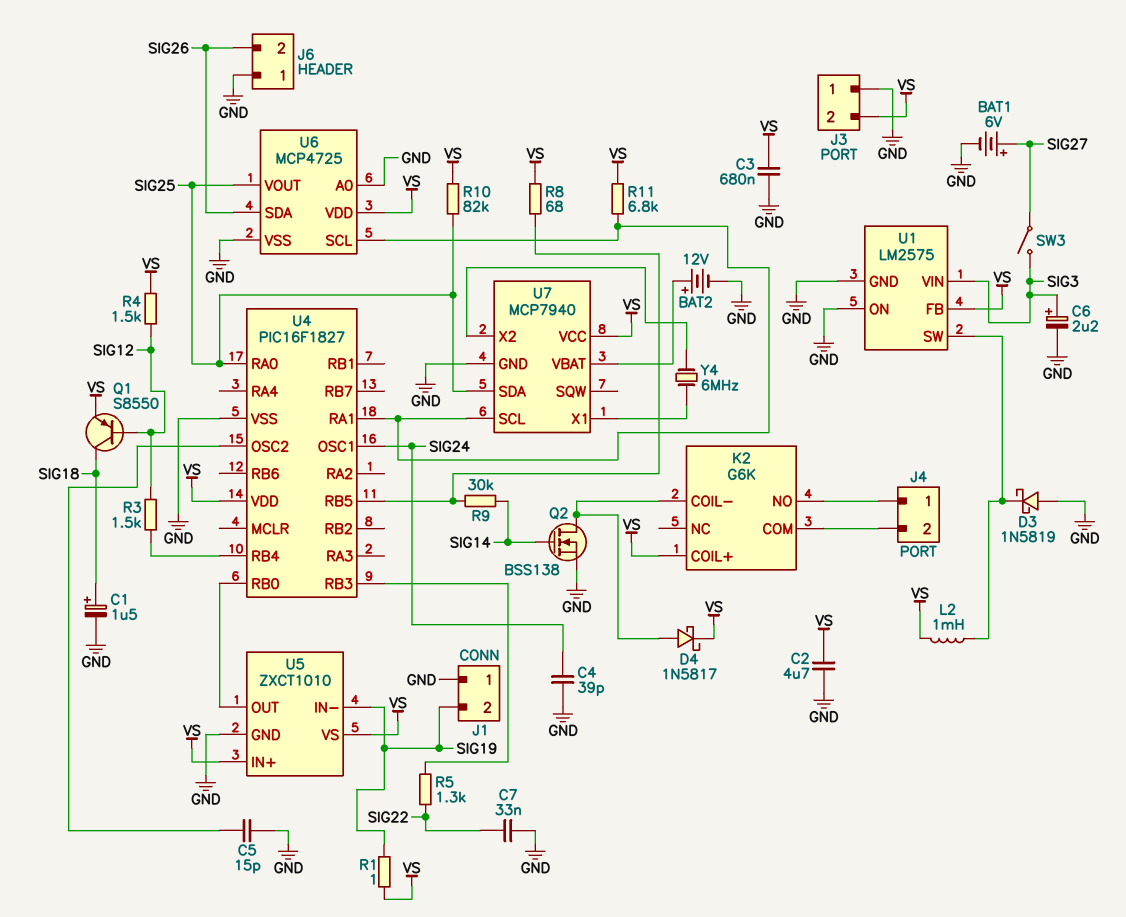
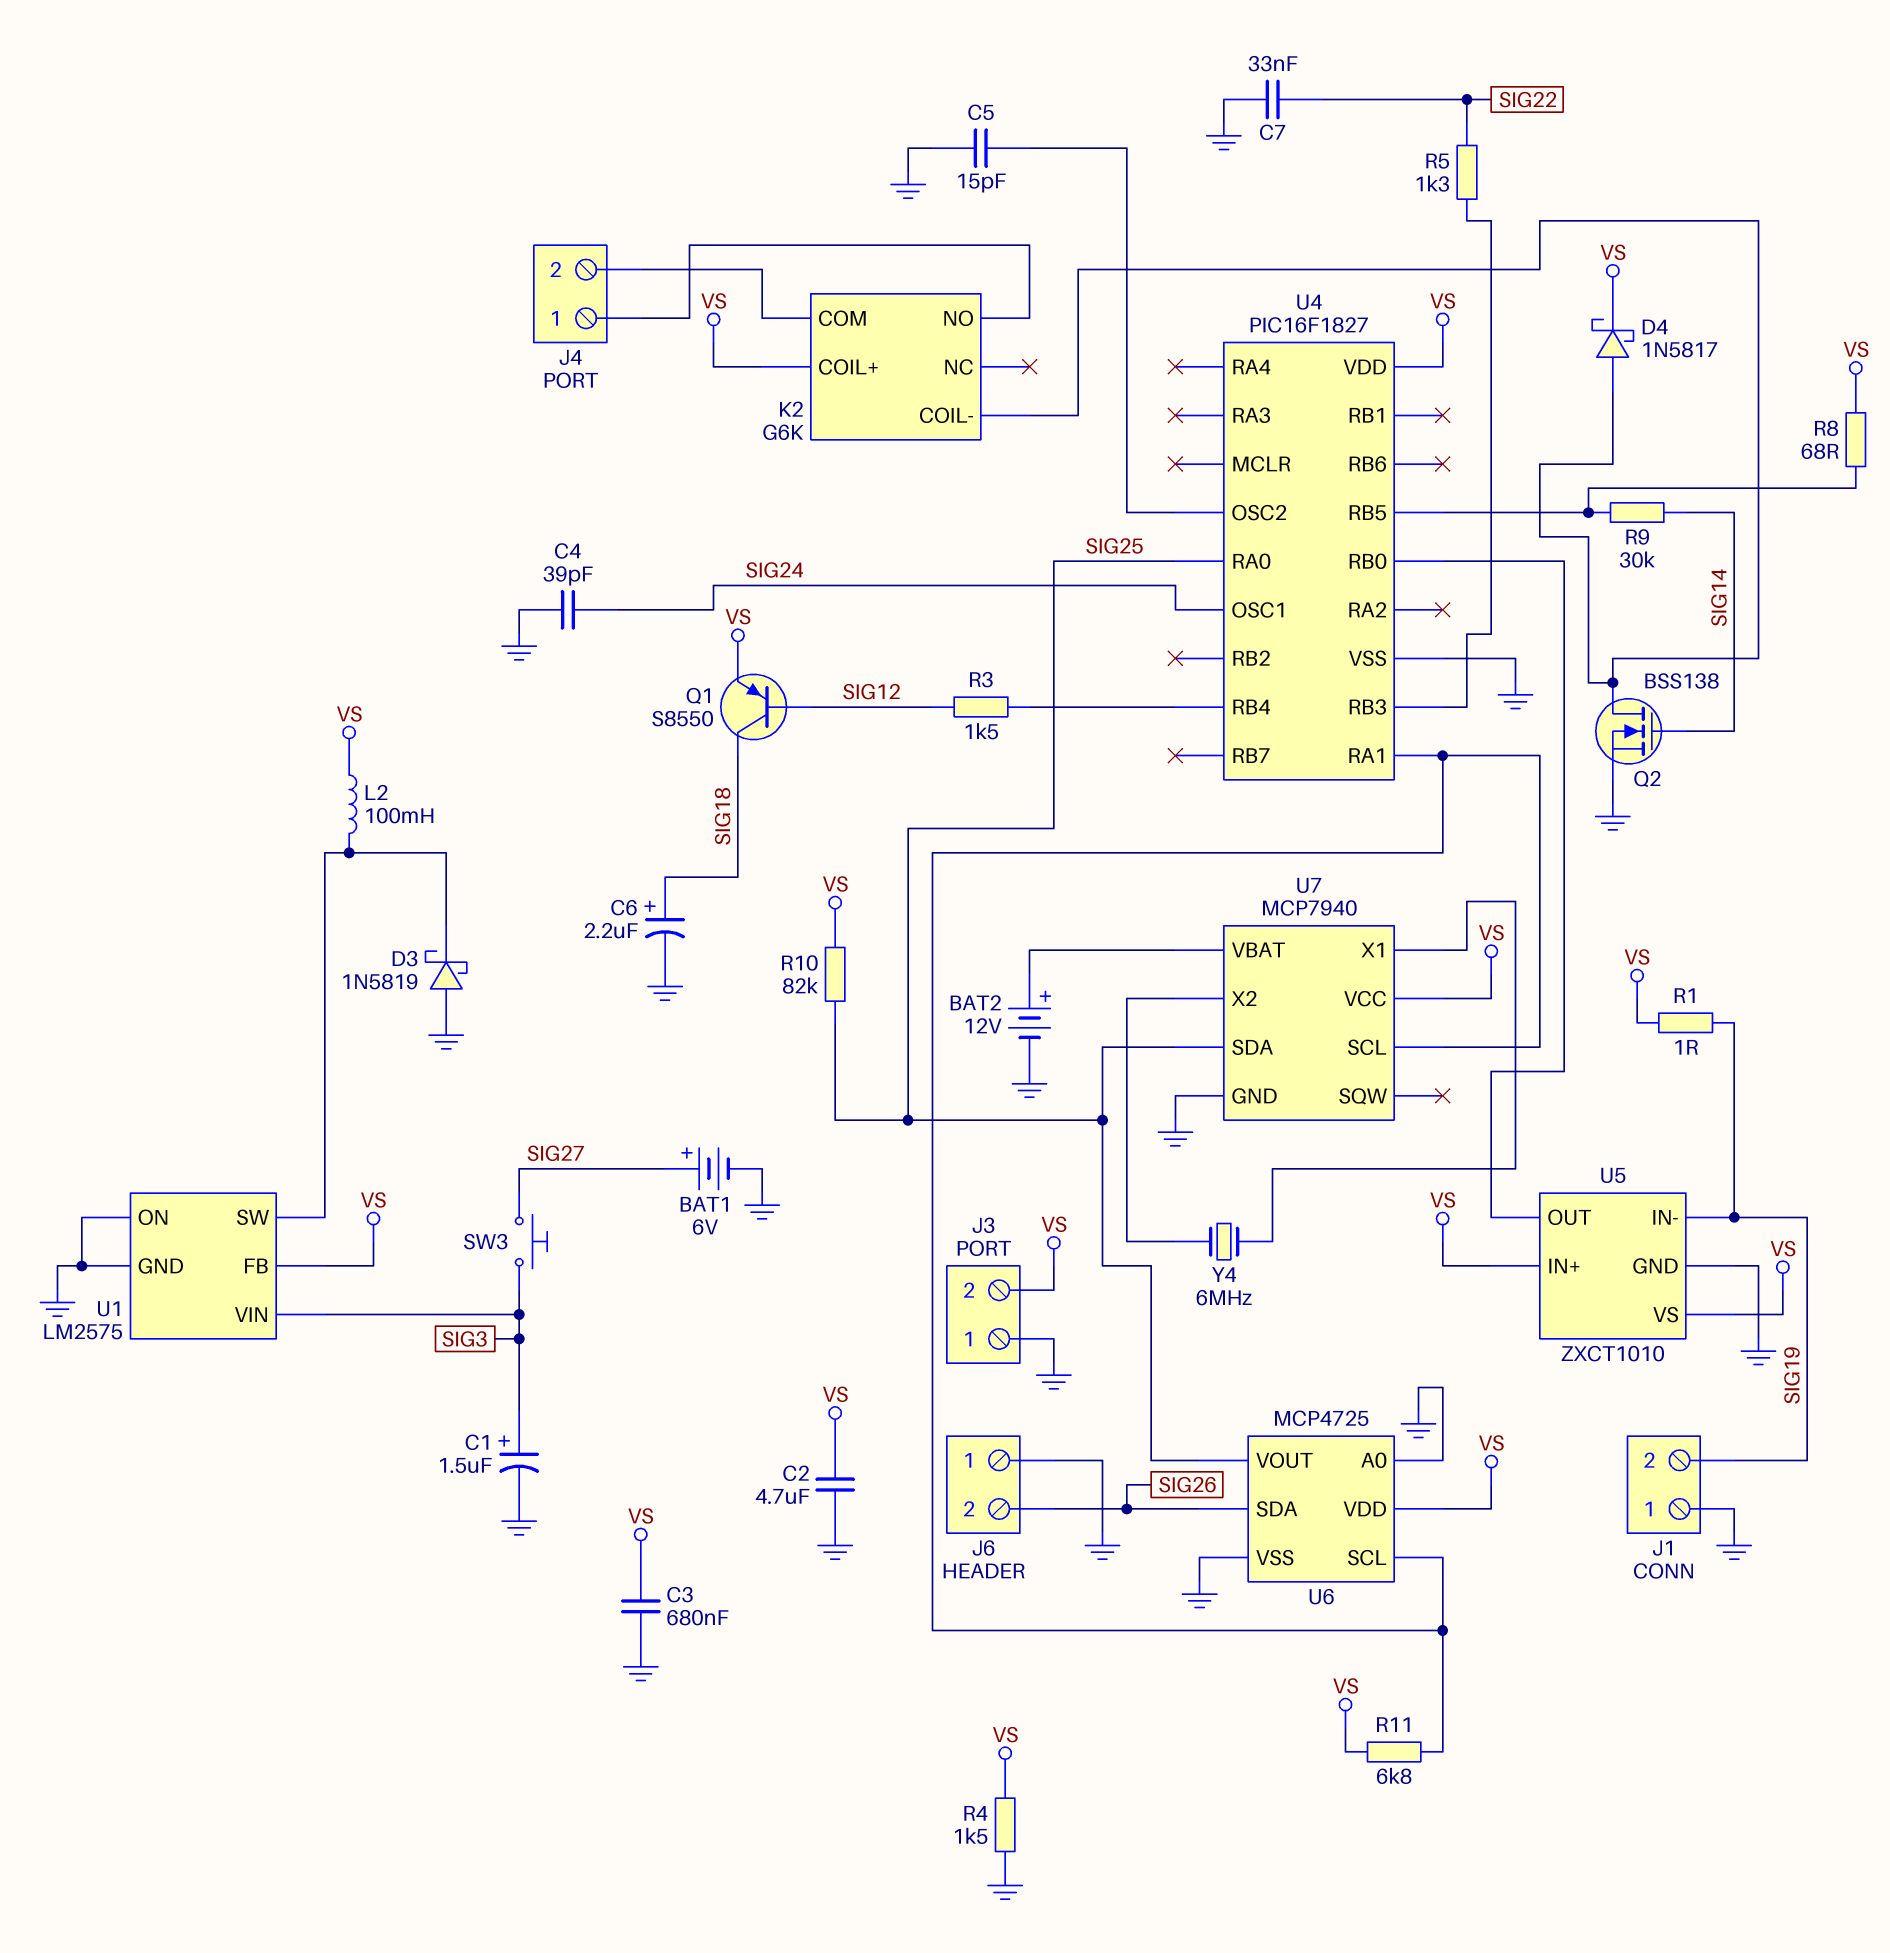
C1: 1.5uF (plus SIG18, minus GND) -> 1.5uF (plus SIG3, minus GND)
C6: 2.2uF (plus SIG3, minus GND) -> 2.2uF (plus SIG18, minus GND)
L2: 1mH (U1/SW, VS) -> 100mH (U1/SW, VS)
R4: 1.5k (SIG12, VS) -> 1.5k (GND, VS)
SW3: switch (SIG3, SIG27) -> button (SIG3, SIG27)

